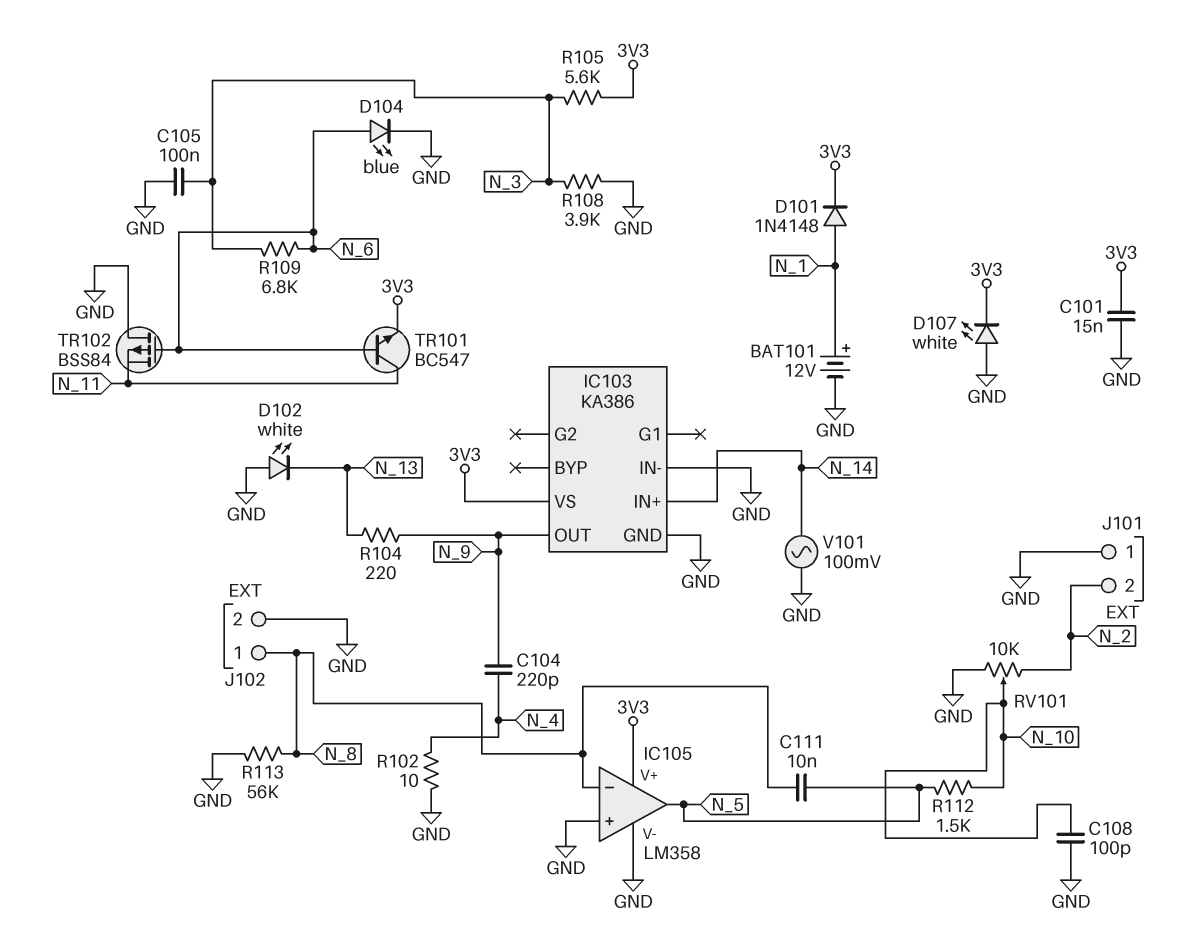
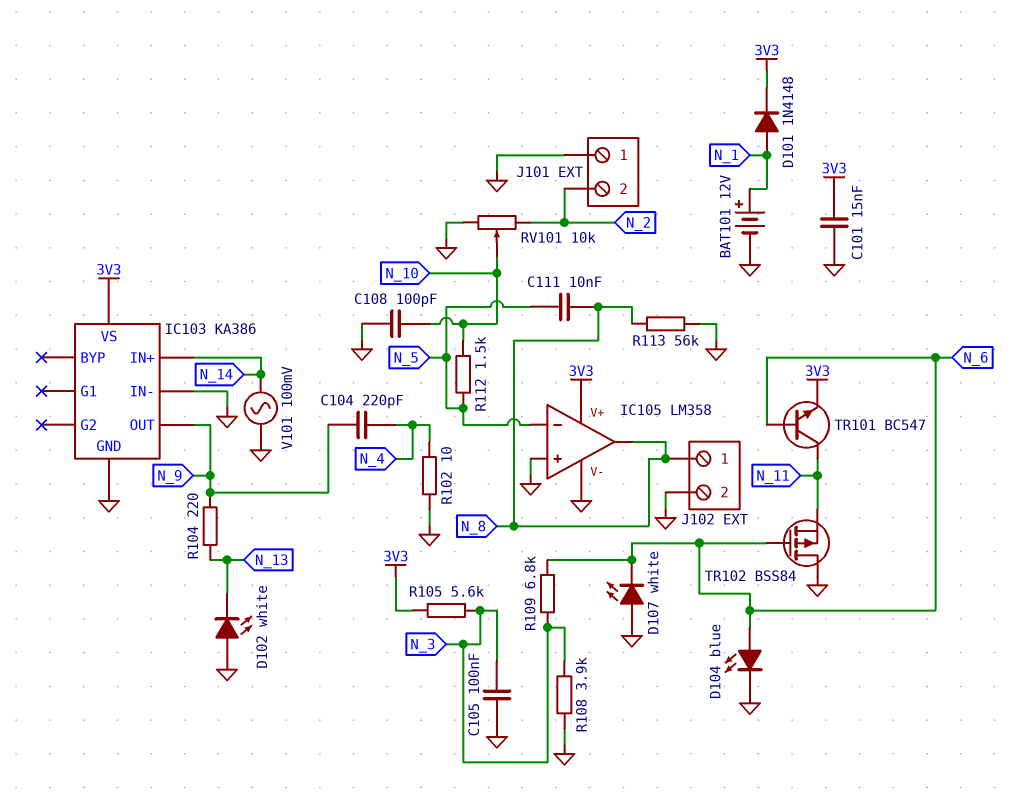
D107: LED white (A GND, K 3V3) -> LED white (A GND, K N_6)
IC105 pin in-: N_8 -> N_5
IC105 pin out: N_5 -> N_8

